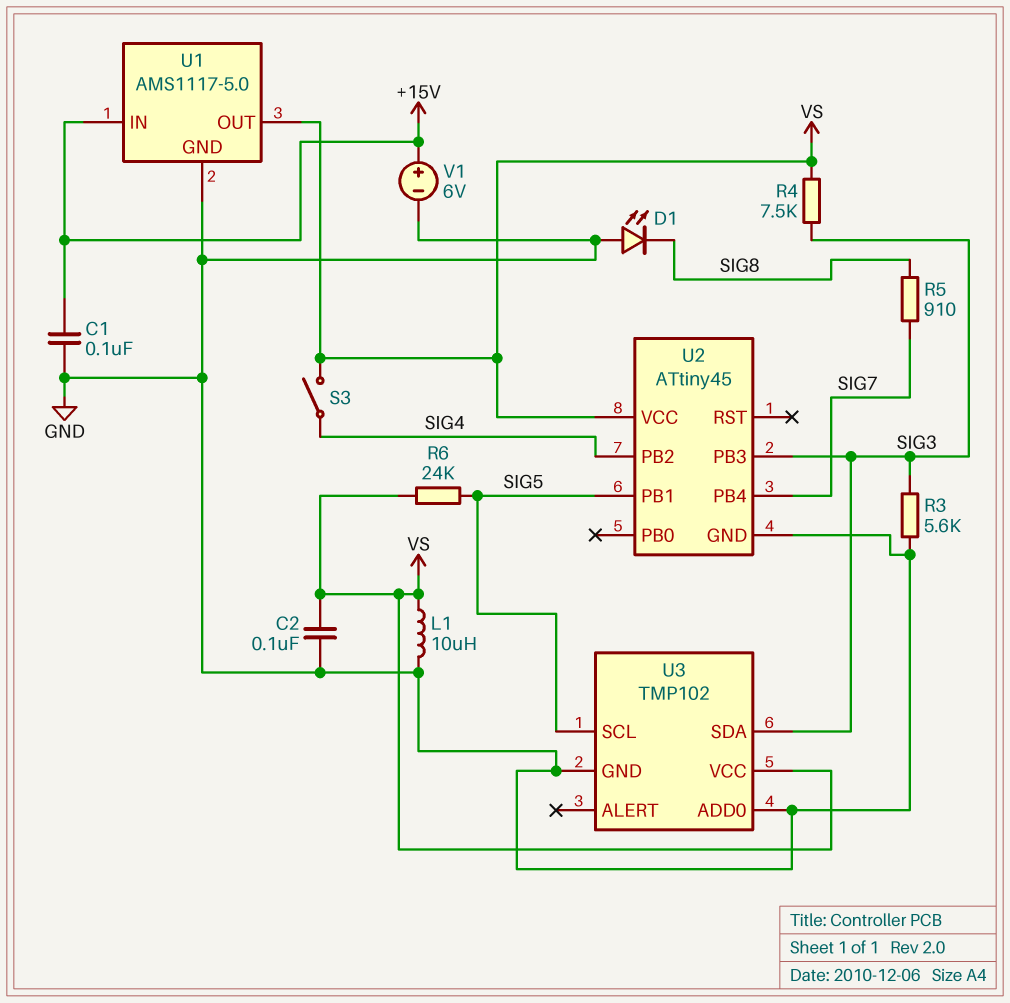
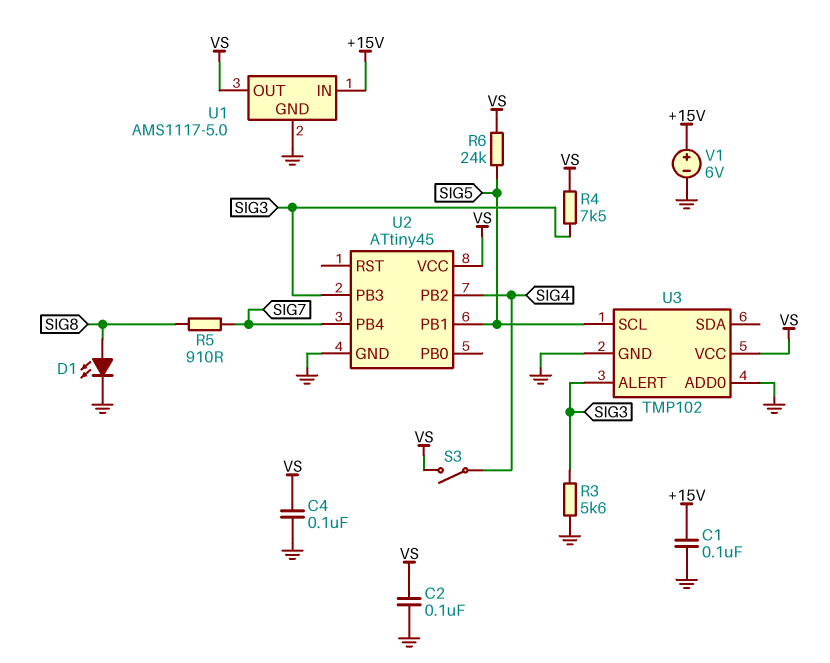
C4: none -> 100nF (GND, VS)
D1: LED (A GND, K SIG8) -> LED (A SIG8, K GND)
L1: 10uH (GND, VS) -> none
U3 pin ALERT: none -> SIG3
U3 pin SDA: SIG3 -> none

